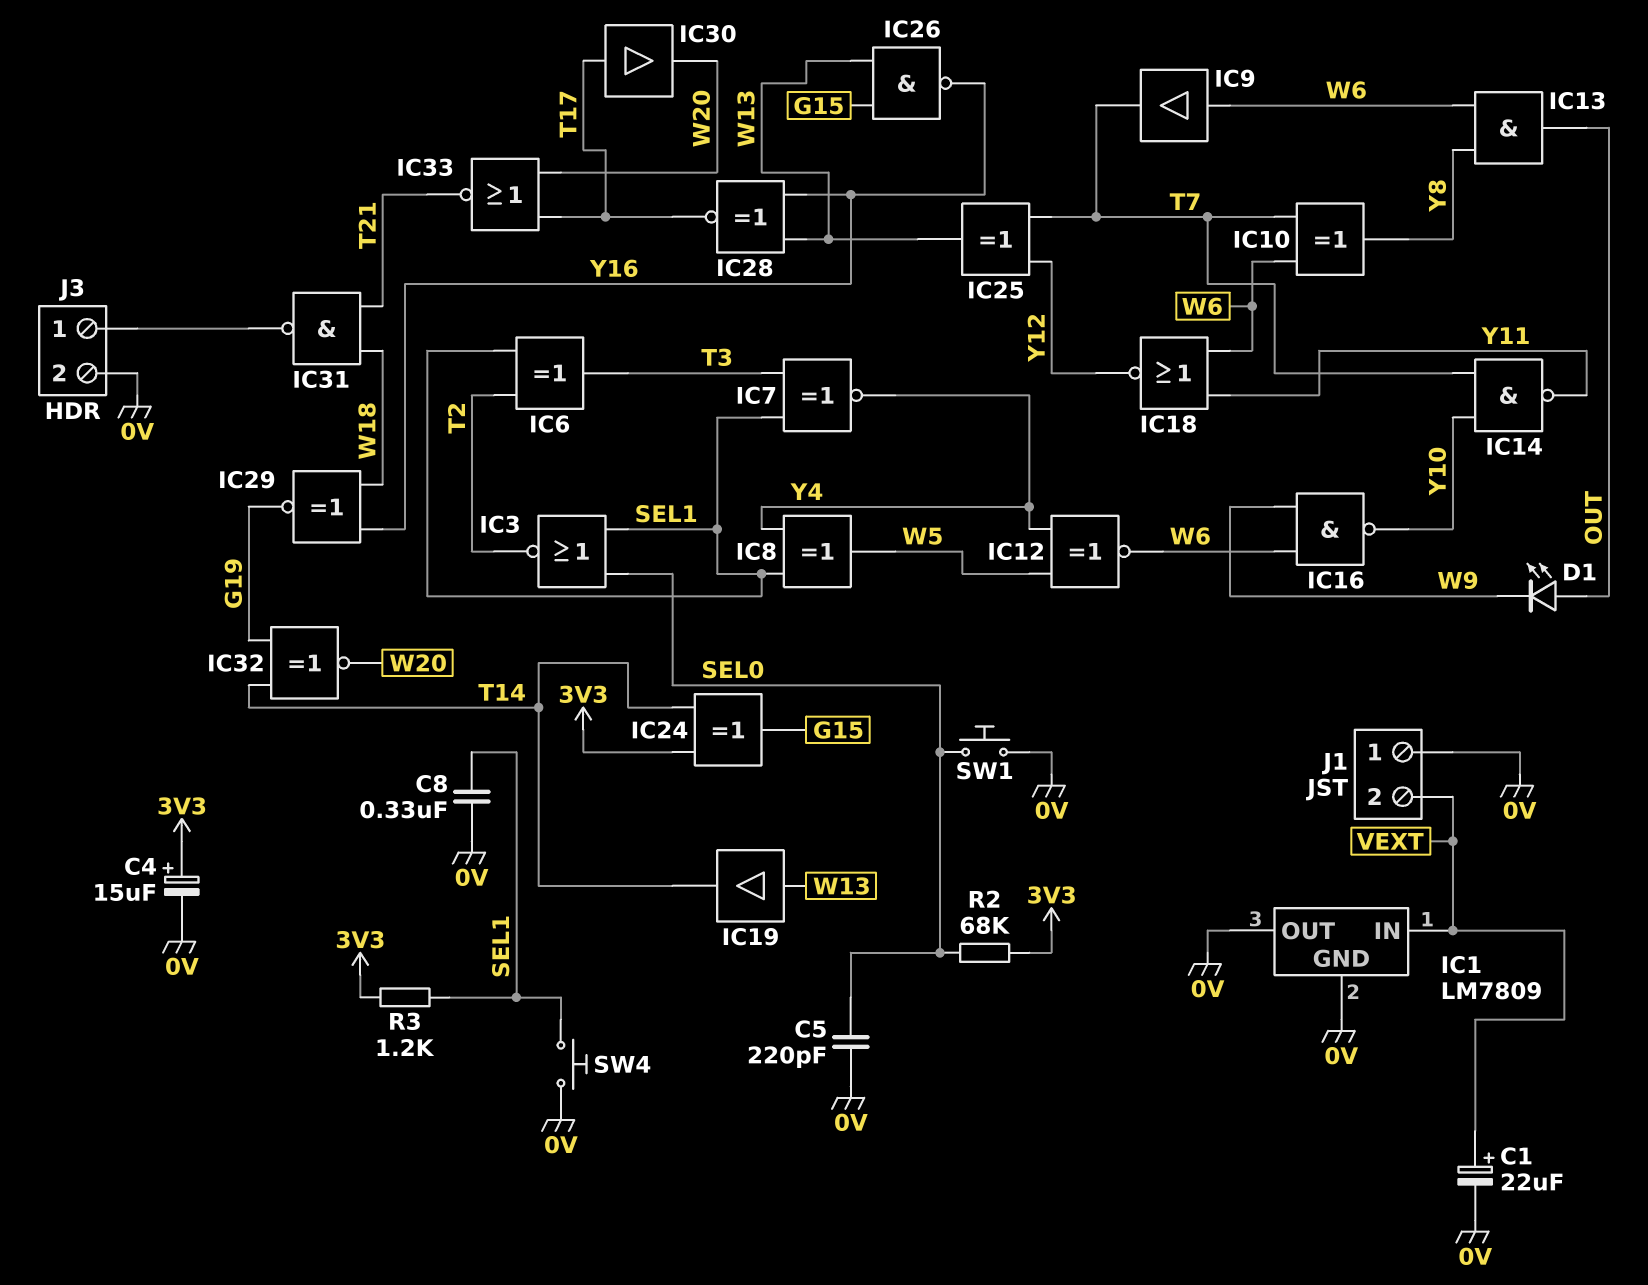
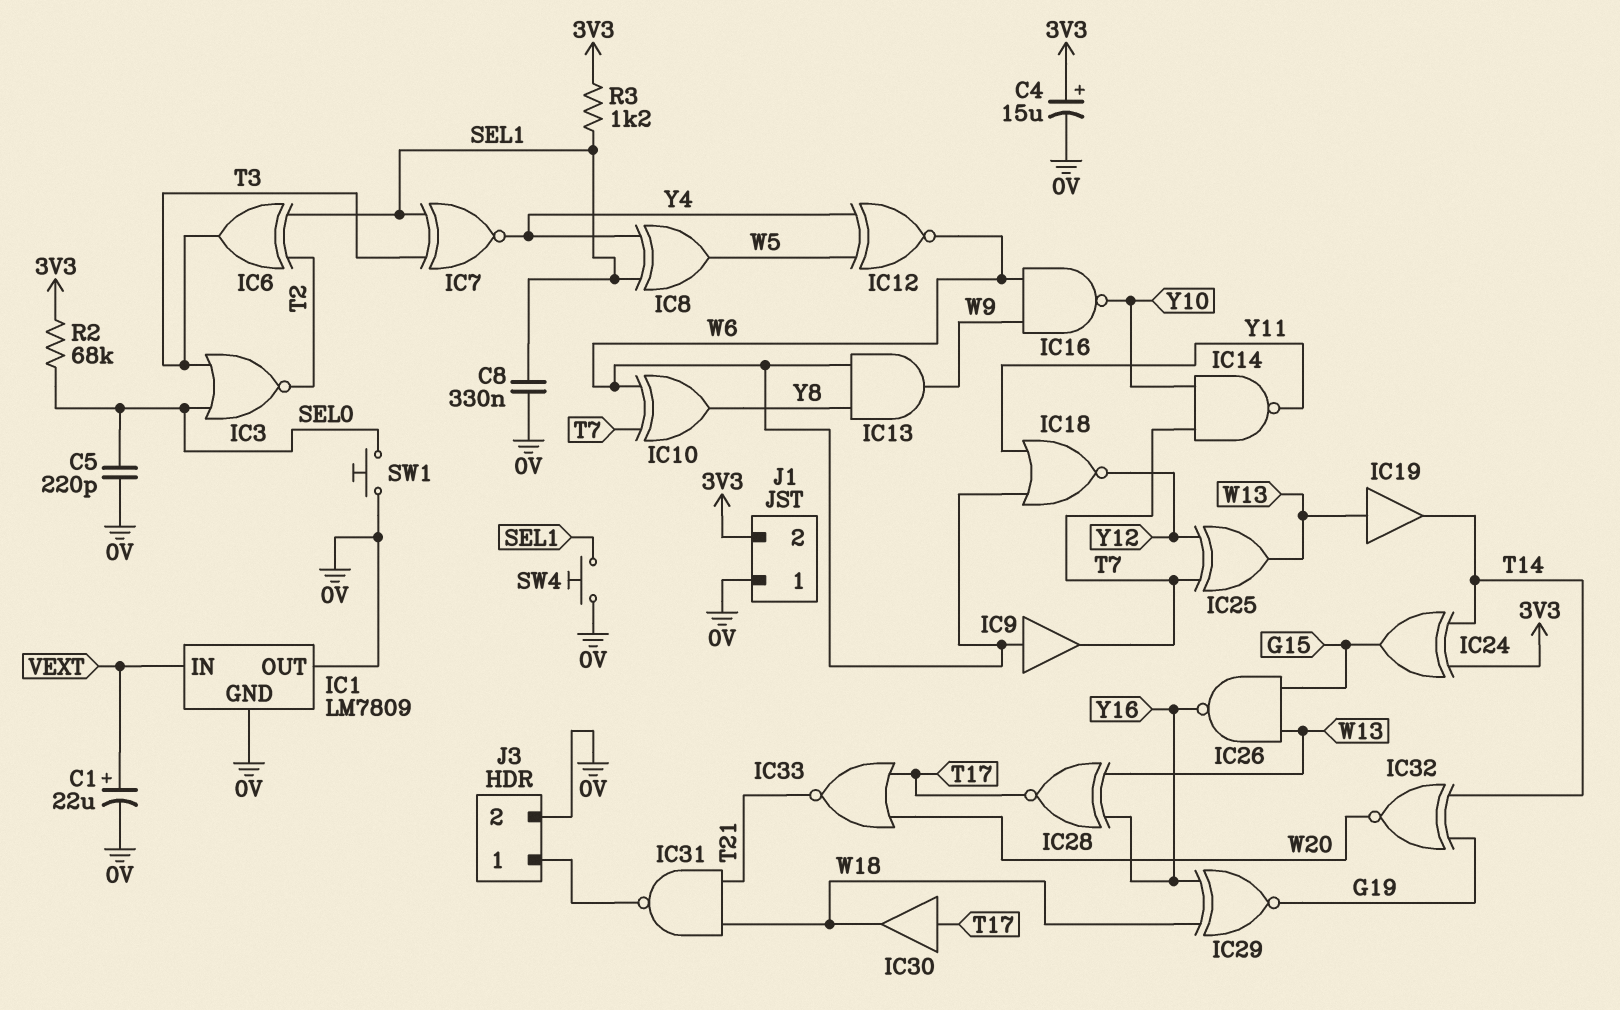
D1: LED (A OUT, K W9) -> none
IC3: NOR (in SEL0, in SEL1, out T2) -> NOR (in SEL0, in T3, out T2)
IC13: AND (in W6, in Y8, out OUT) -> AND (in W6, in Y8, out W9)
IC30: buffer (in T17, out W20) -> buffer (in T17, out W18)
J1 pin 2: VEXT -> 3V3

